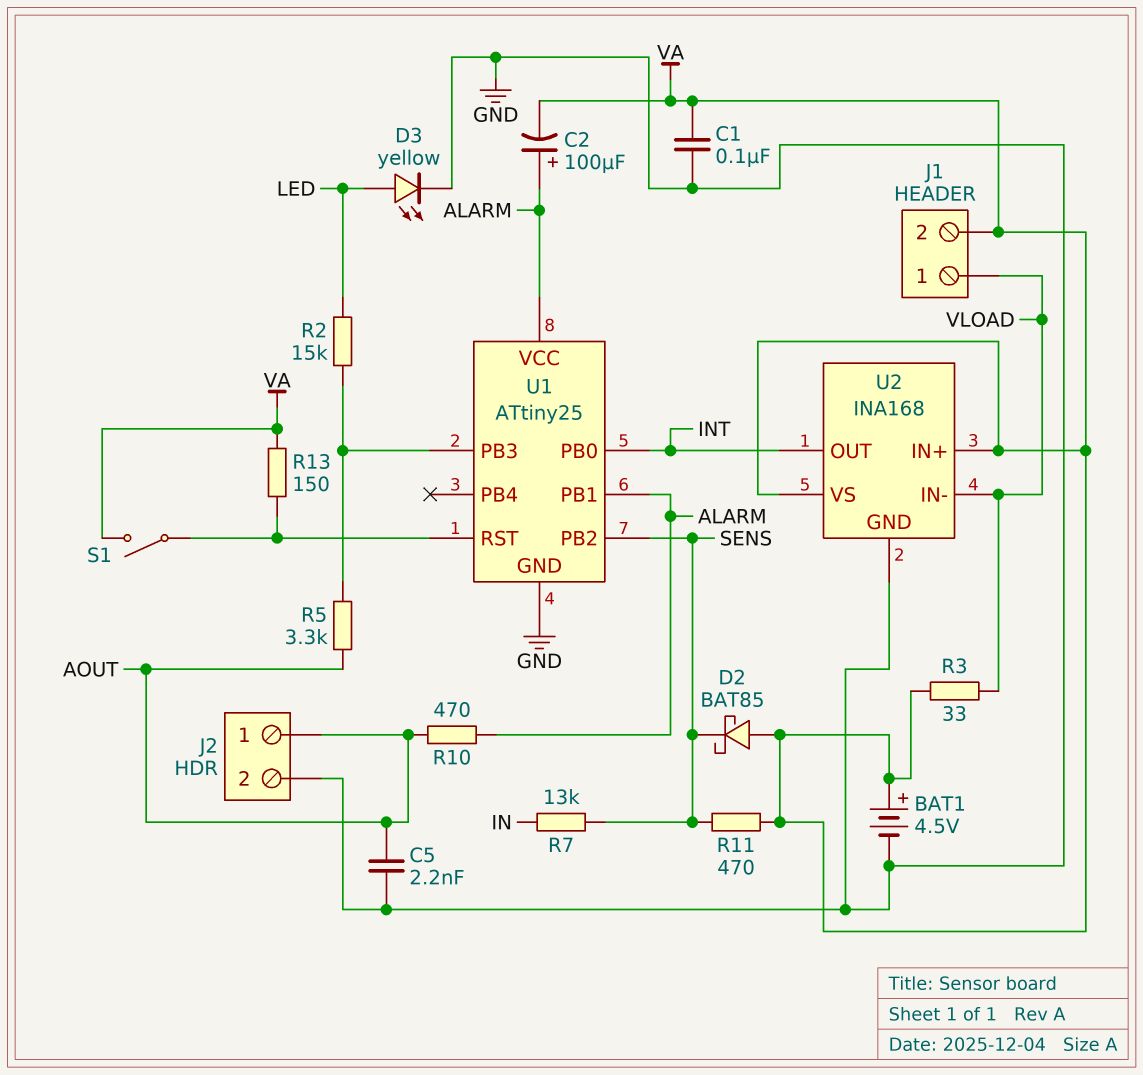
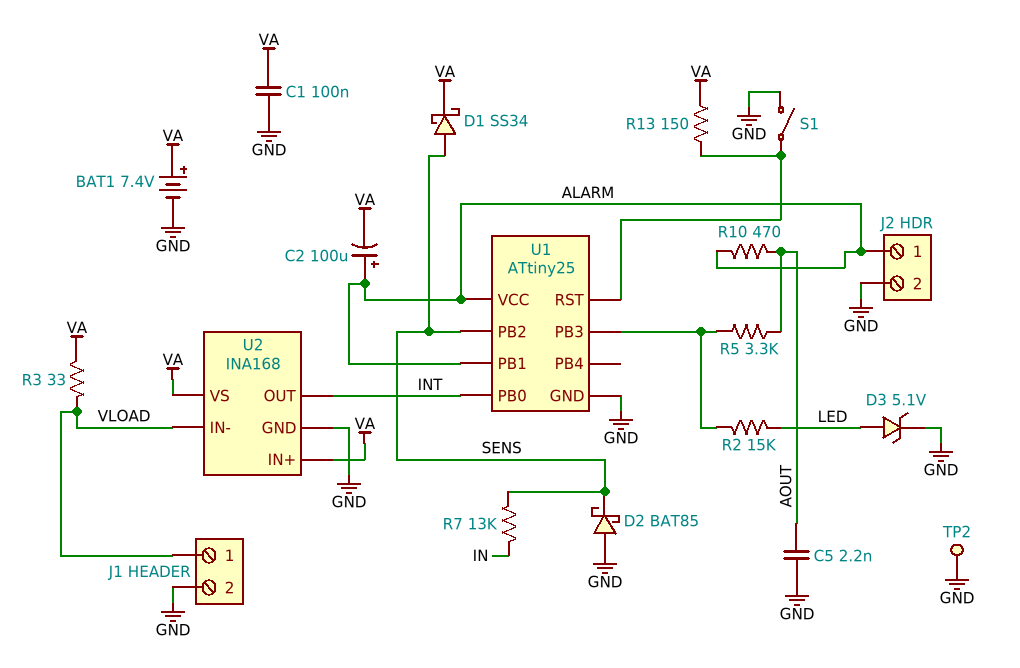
BAT1: 4.5V (plus VA, minus GND) -> 7.4V (plus VA, minus GND)
D1: none -> schottky SS34 (A SENS, K VA)
D2: schottky BAT85 (A VA, K SENS) -> schottky BAT85 (A GND, K SENS)
D3: LED yellow (A LED, K GND) -> zener 5.1V (A LED, K GND)
J1 pin 2: VA -> GND
J2 pin 1: AOUT -> ALARM
R11: 470 (SENS, VA) -> none
S1: switch (U1/RST, VA) -> switch (GND, U1/RST)
TP2: none -> test point (GND)

